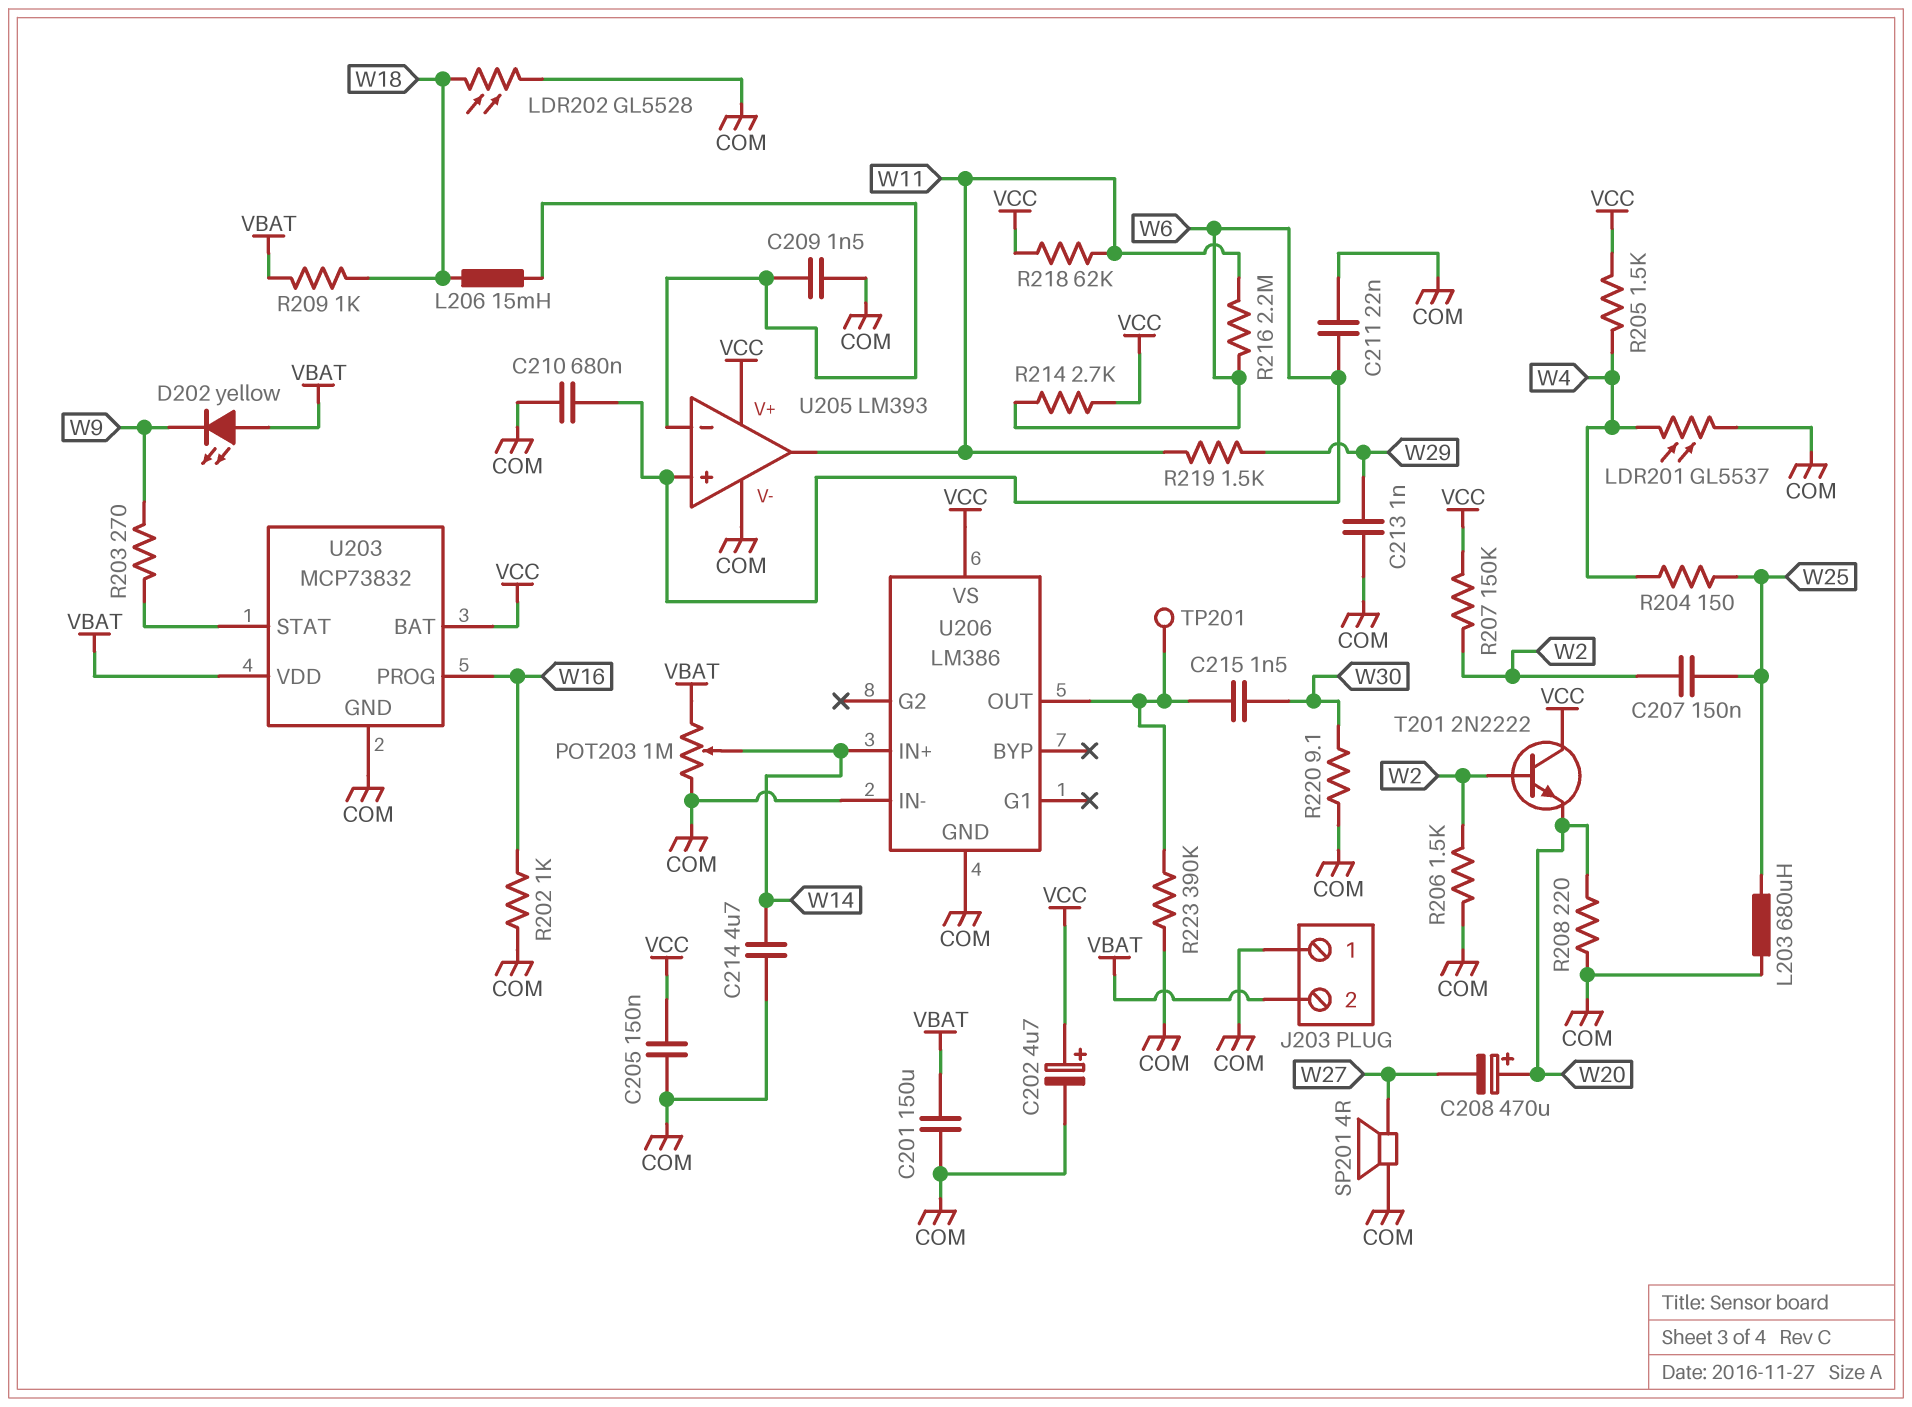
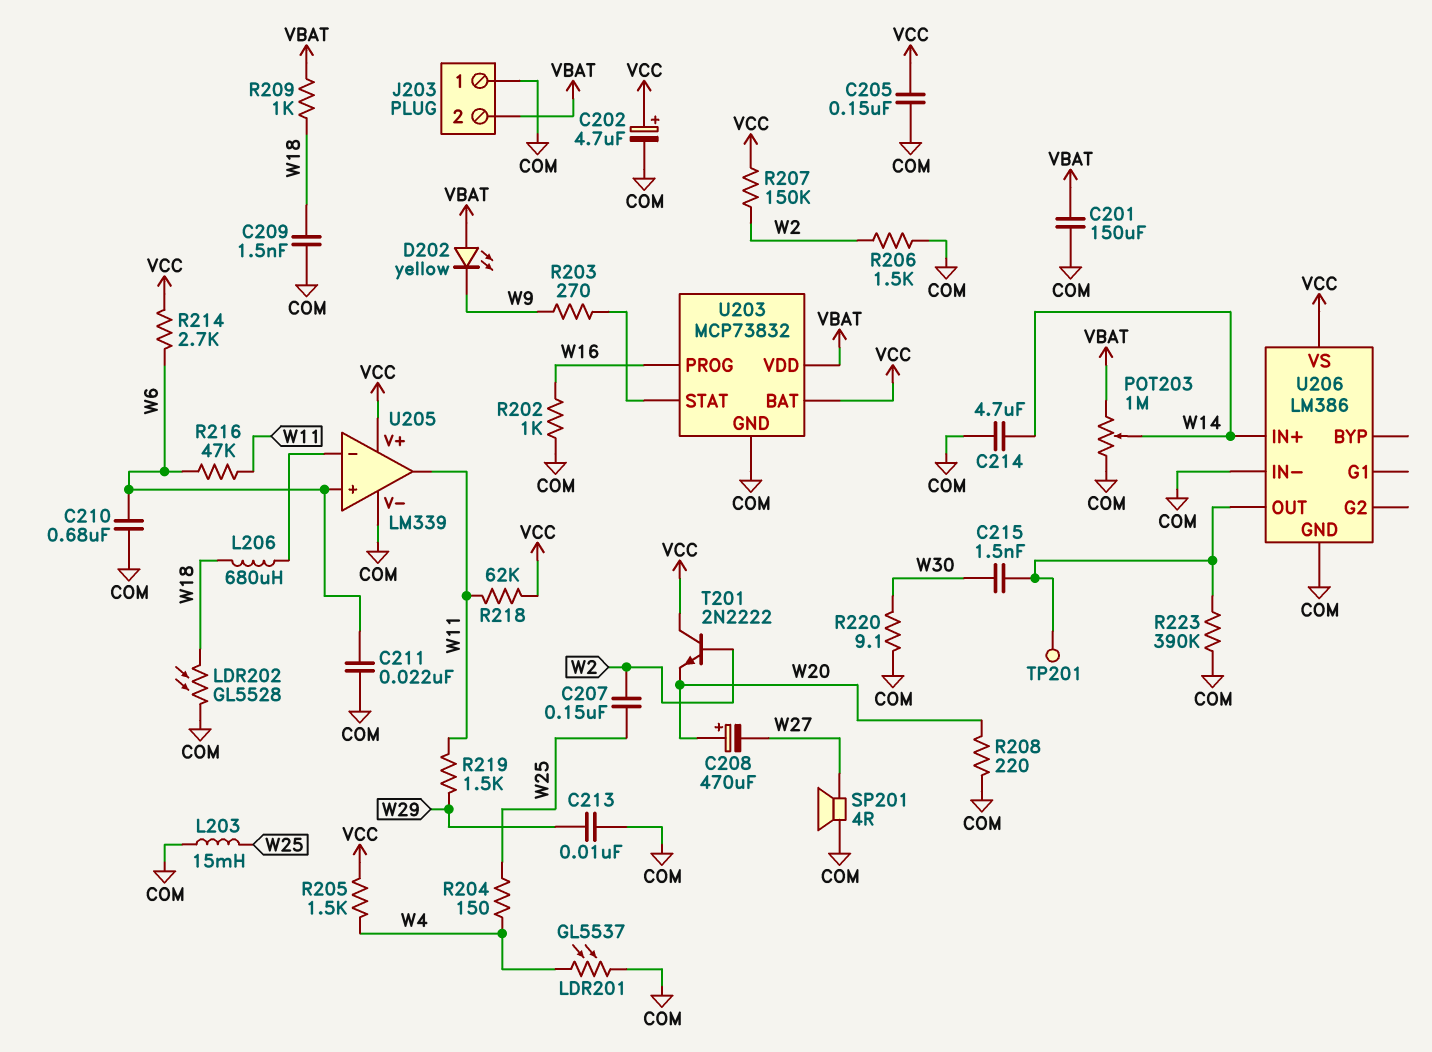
C209: 1.5nF (COM, U205/in-) -> 1.5nF (COM, W18)
C213: 1nF (COM, W29) -> 10nF (COM, W29)
L203: 680uH (COM, W25) -> 15mH (COM, W25)
L206: 15mH (U205/in-, W18) -> 680uH (U205/in-, W18)
R216: 2.2M (W6, W11) -> 47k (W6, W11)
U205: LM393 -> LM339

